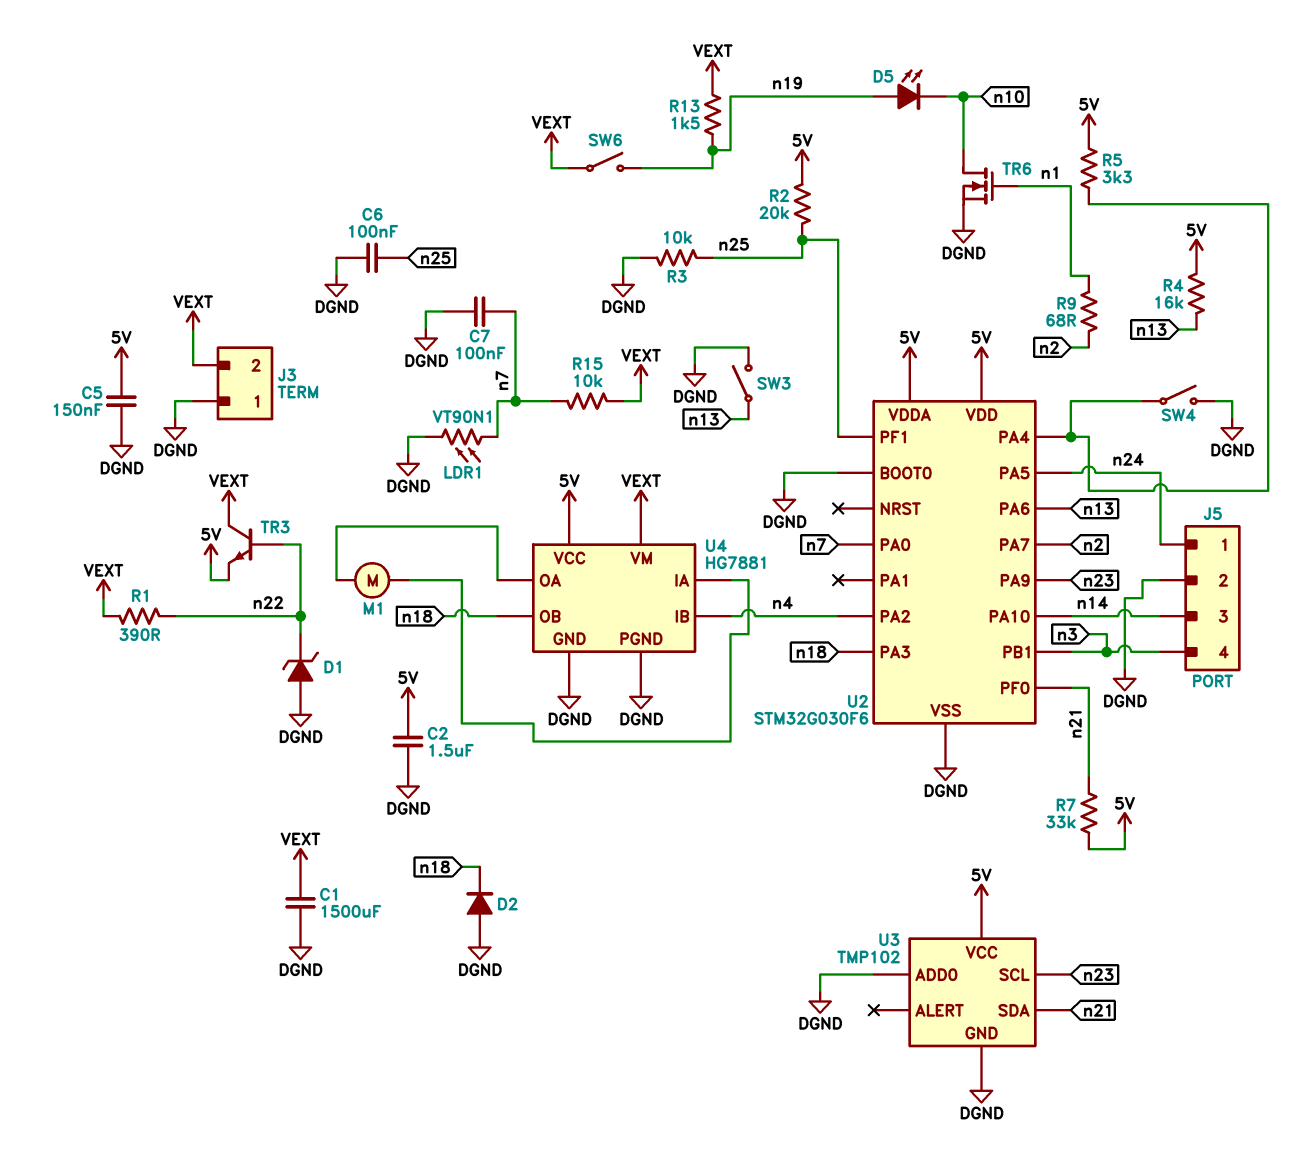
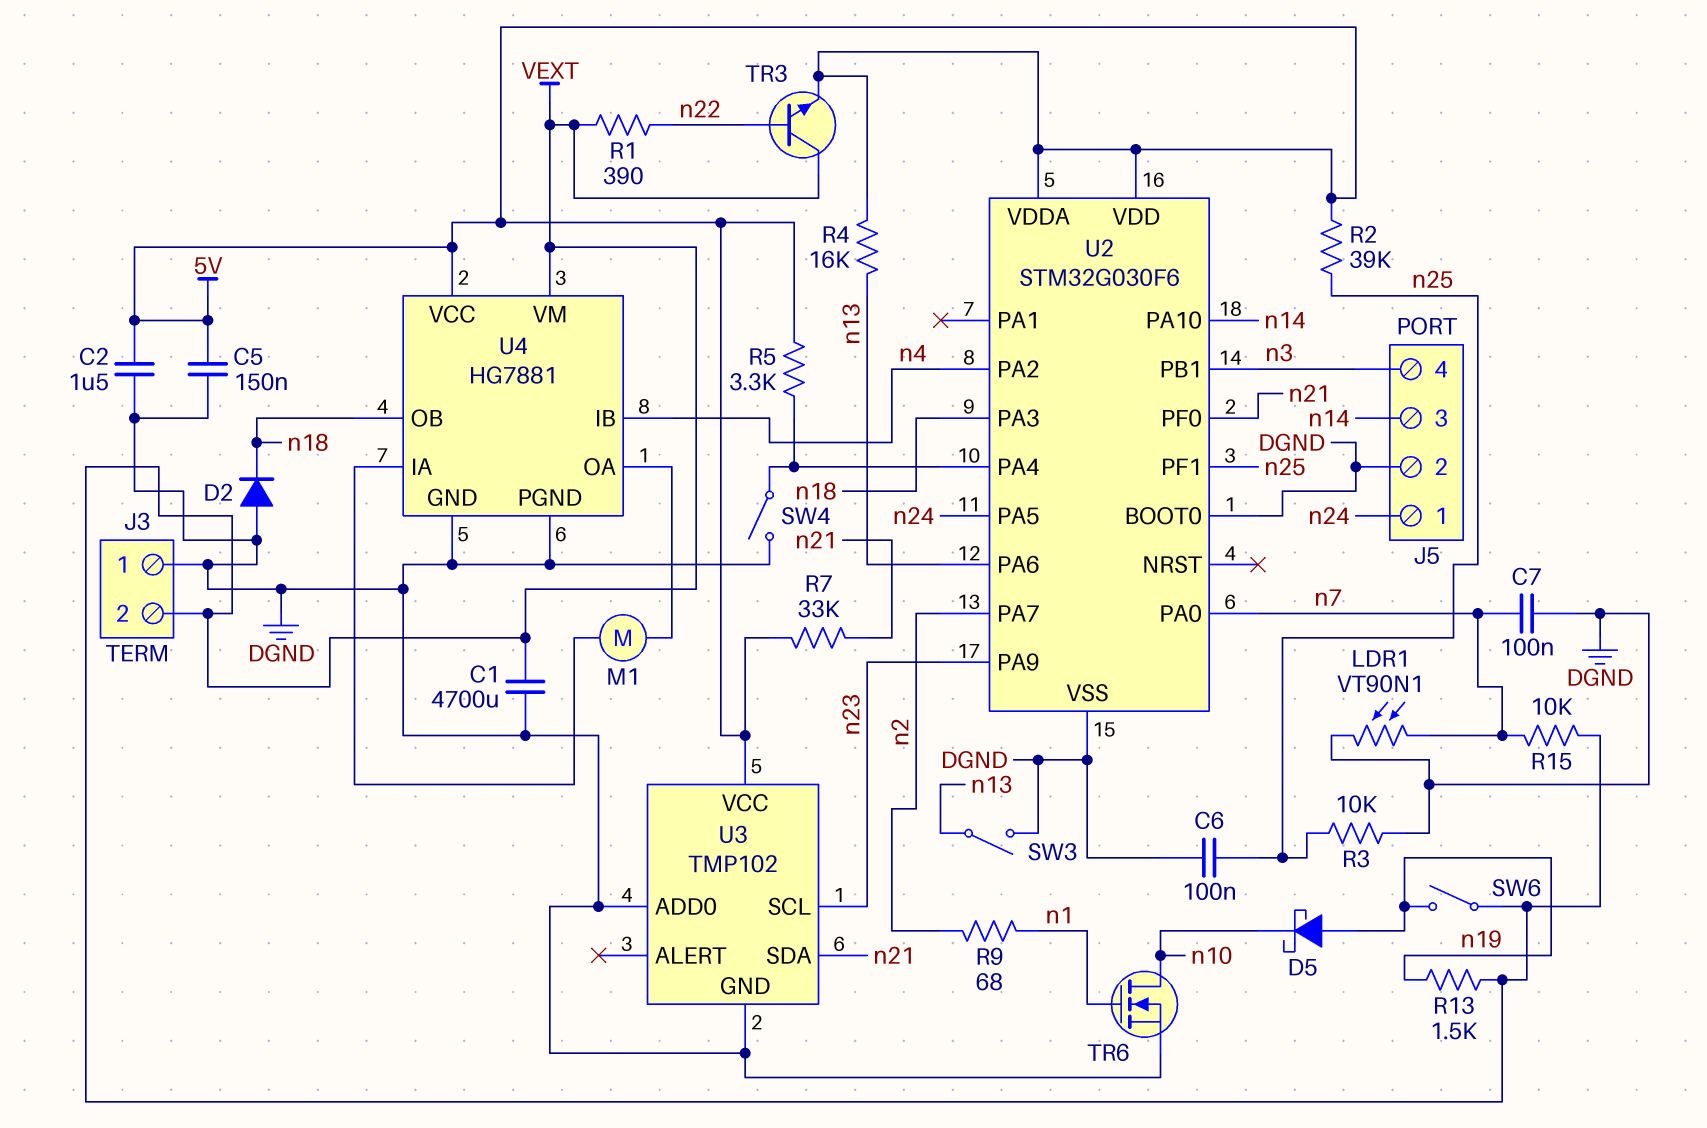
C1: 1500uF (DGND, VEXT) -> 4700uF (DGND, VEXT)
D1: zener (A DGND, K n22) -> none
D5: LED (A n19, K n10) -> schottky (A n19, K n10)
R2: 20k (5V, n25) -> 39k (5V, n25)

